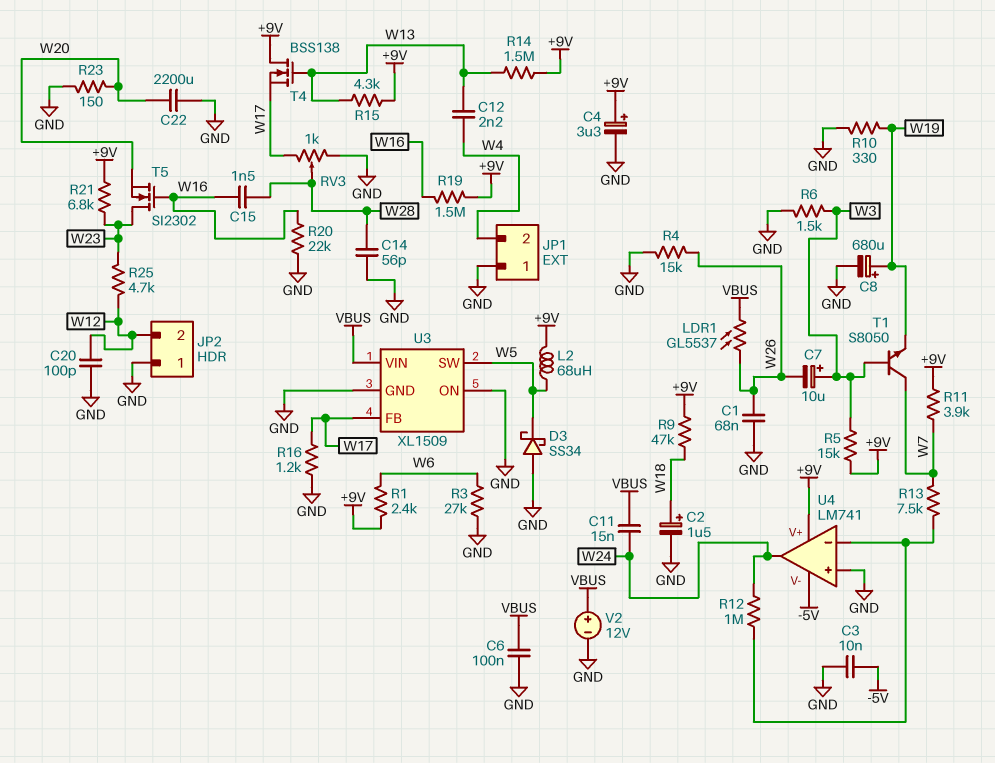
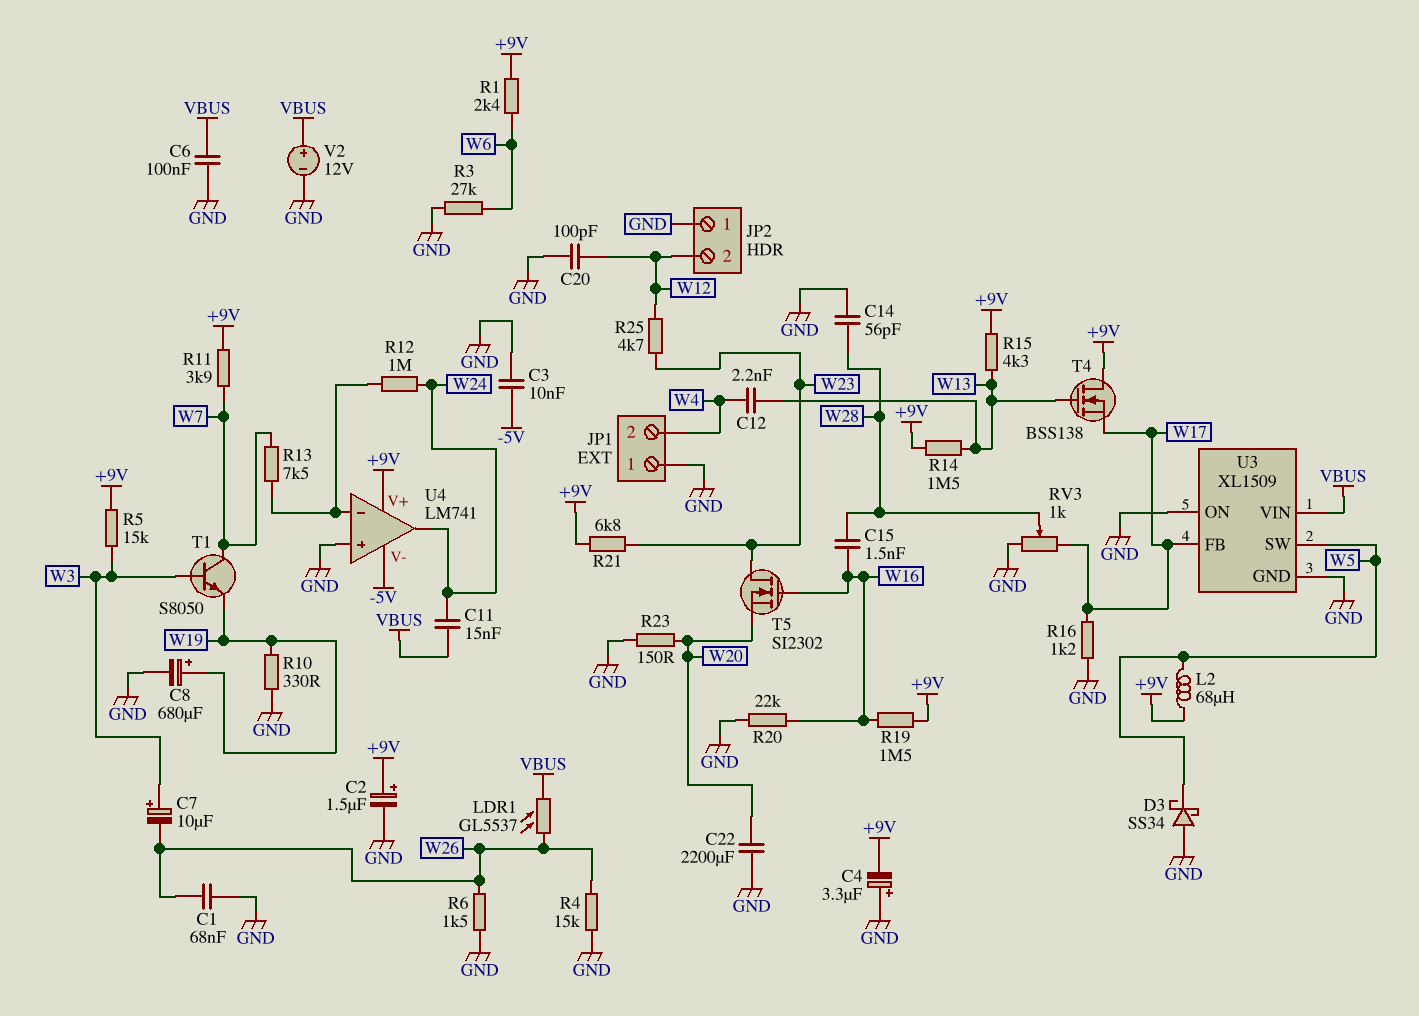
C2: 1.5uF (plus W18, minus GND) -> 1.5uF (plus +9V, minus GND)
C4: 3.3uF (plus +9V, minus GND) -> 3.3uF (plus GND, minus +9V)
R6: 1.5k (GND, W3) -> 1.5k (GND, W26)
R9: 47k (+9V, W18) -> none

